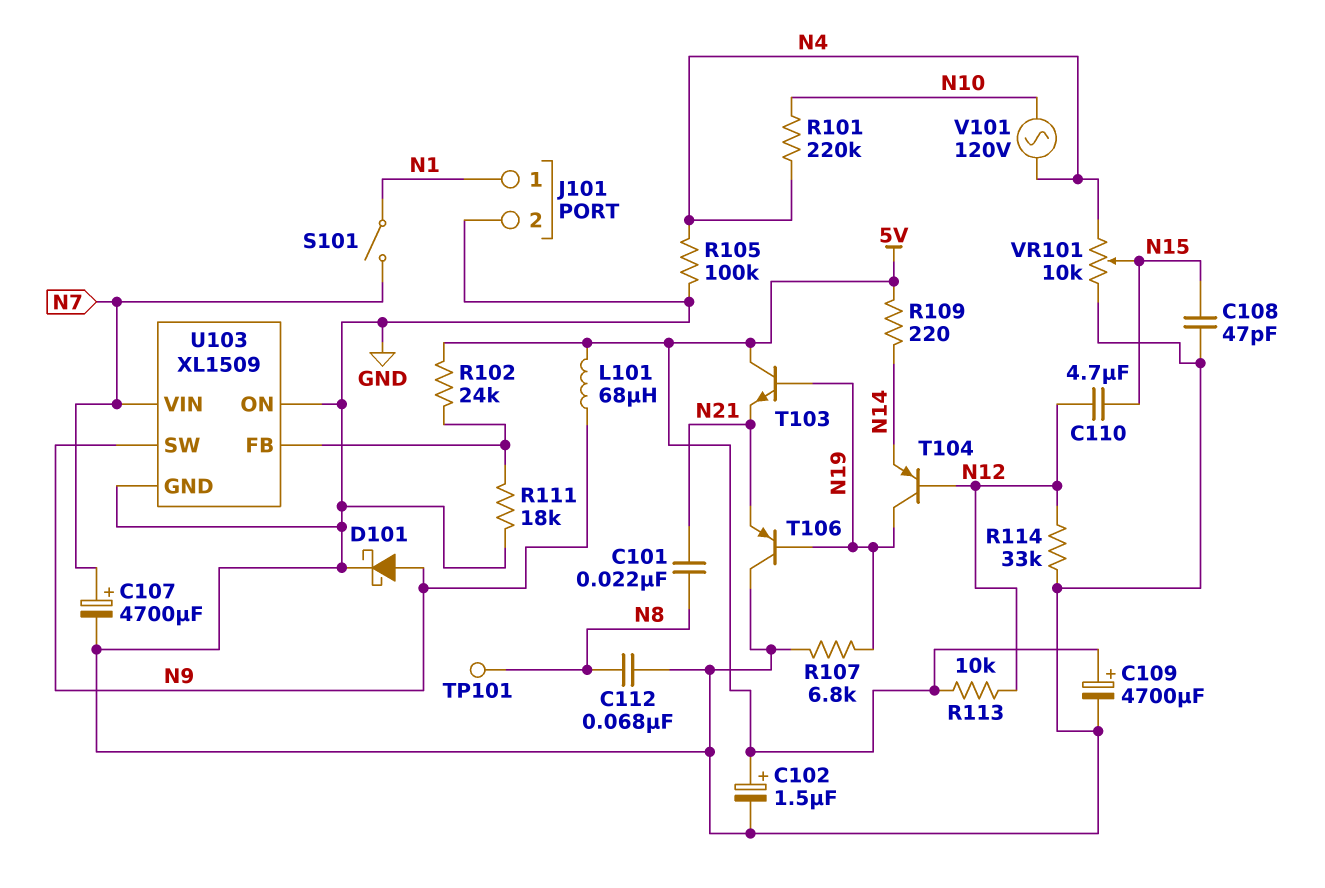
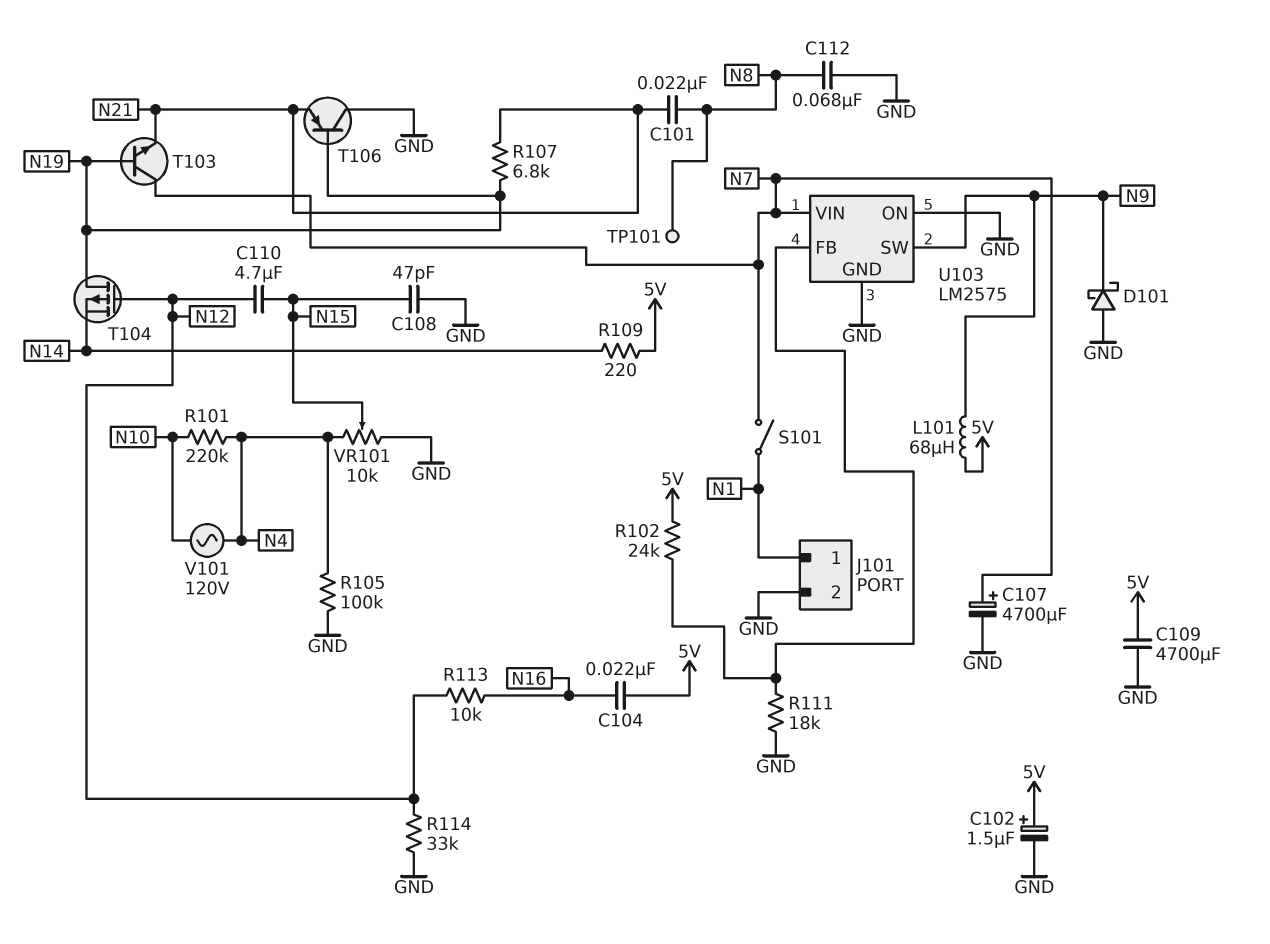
C104: none -> 22nF (5V, N16)
C109: 4700uF (plus 5V, minus GND) -> 4700uF (5V, GND)
D101: schottky (A N9, K GND) -> schottky (A GND, K N9)
R107: 6.8k (GND, N19) -> 6.8k (N19, N21)
R113: 10k (5V, N12) -> 10k (N12, N16)
T103: NPN (B N19, C 5V, E N21) -> NPN (B N19, C N7, E N21)
T104: PNP (B N12, C N19, E N14) -> PMOS (G N12, D N19, S N14)
U103: XL1509 -> LM2575

